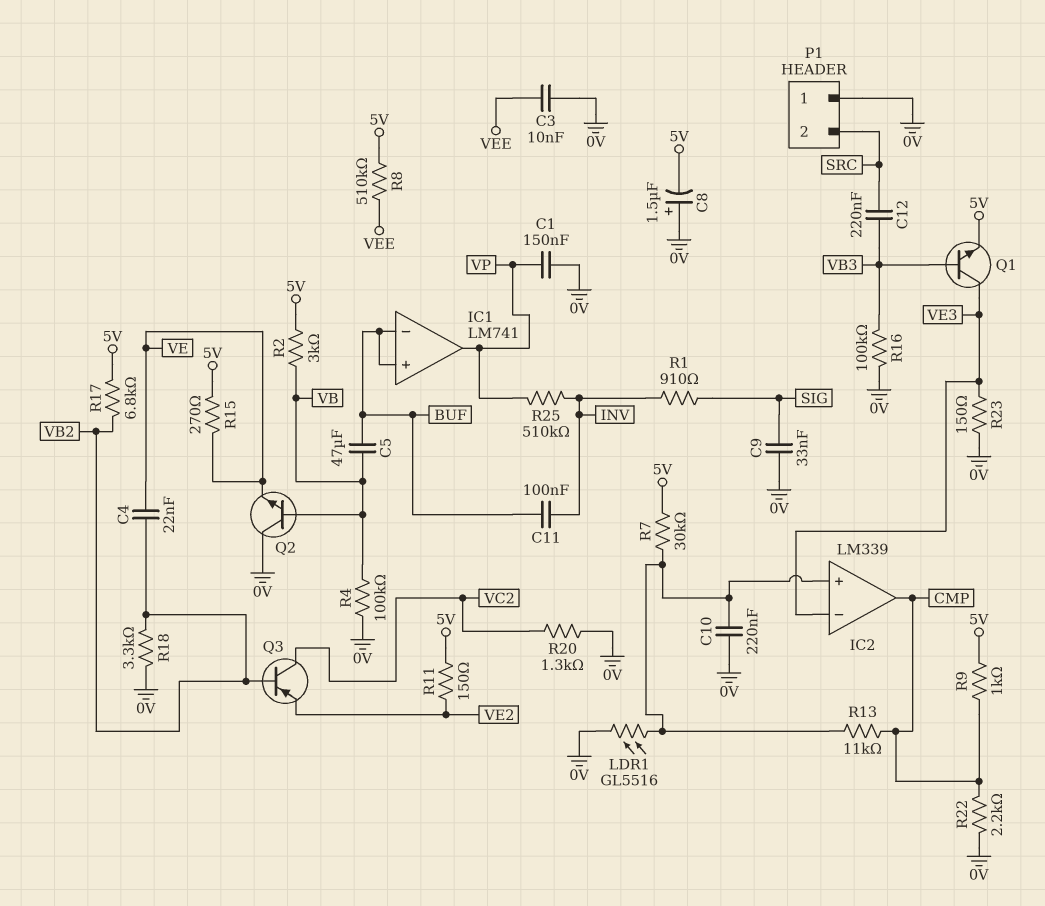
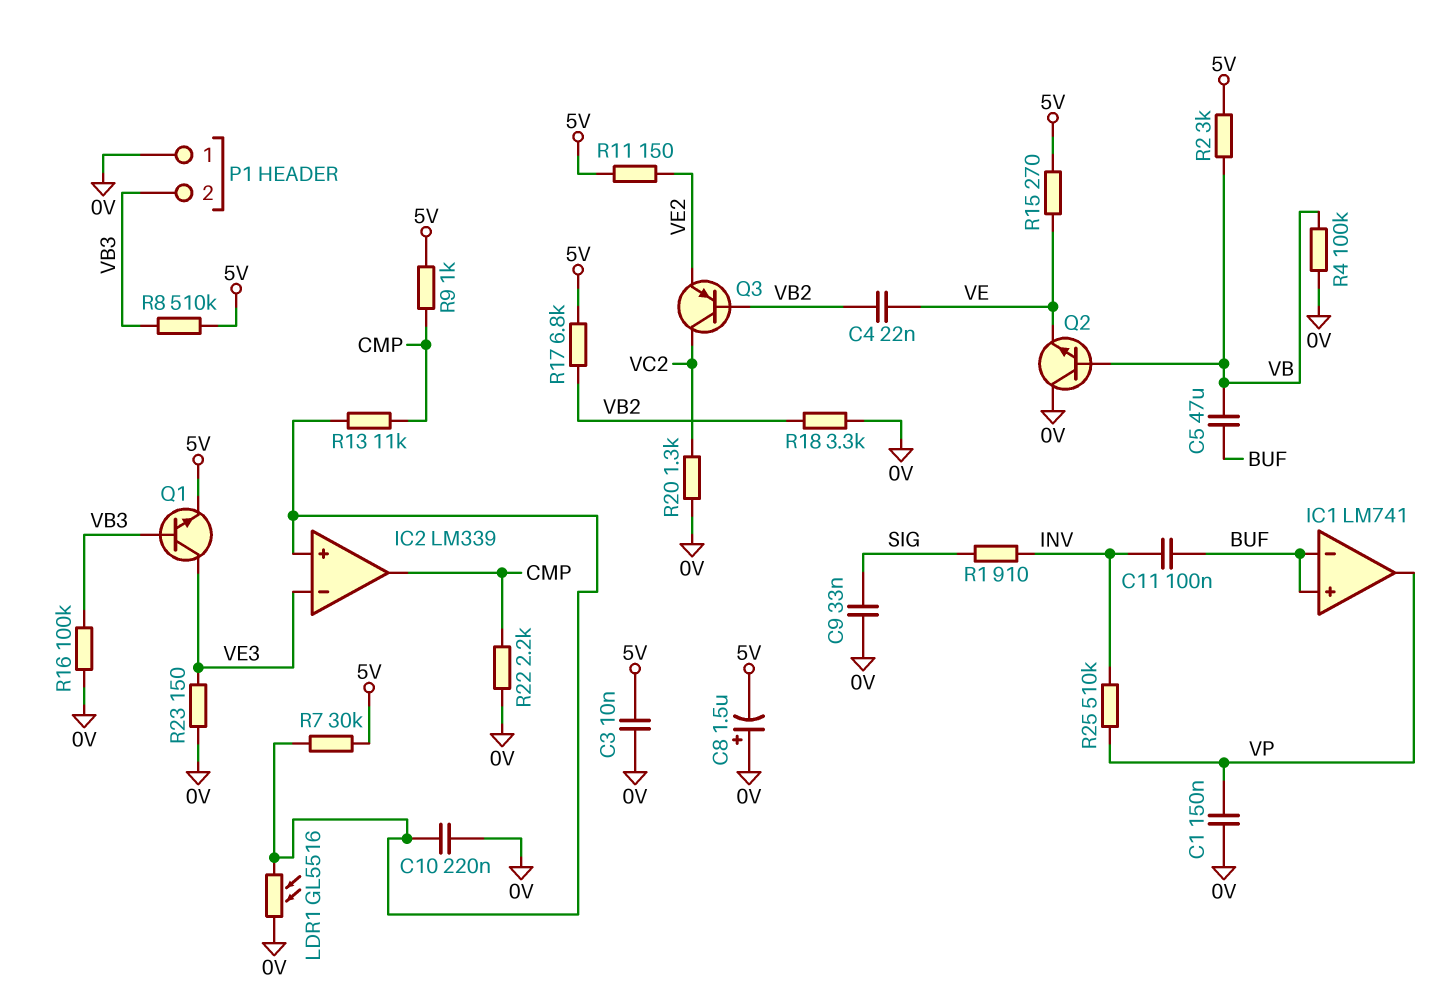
C3: 10nF (0V, VEE) -> 10nF (0V, 5V)
C12: 220nF (SRC, VB3) -> none
P1 pin 2: SRC -> VB3
R8: 510k (5V, VEE) -> 510k (5V, VB3)

